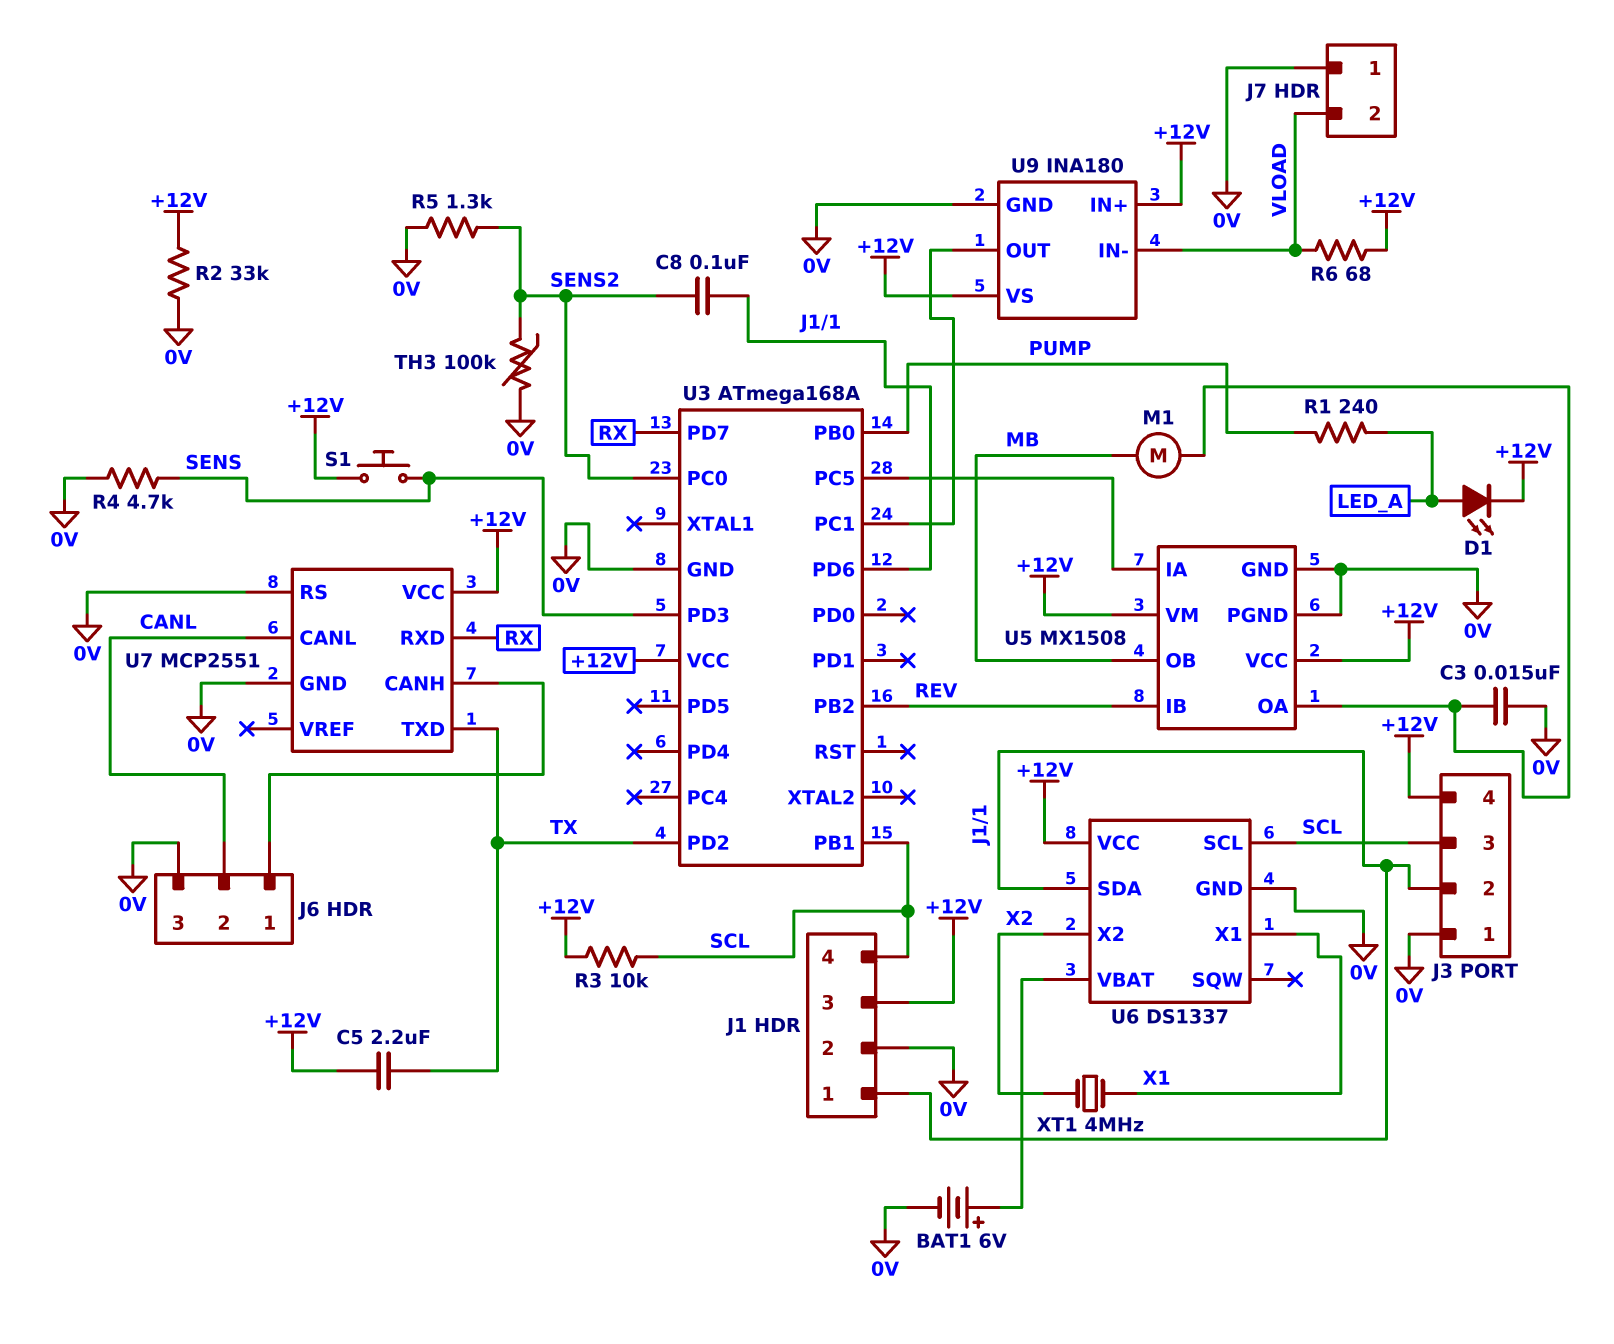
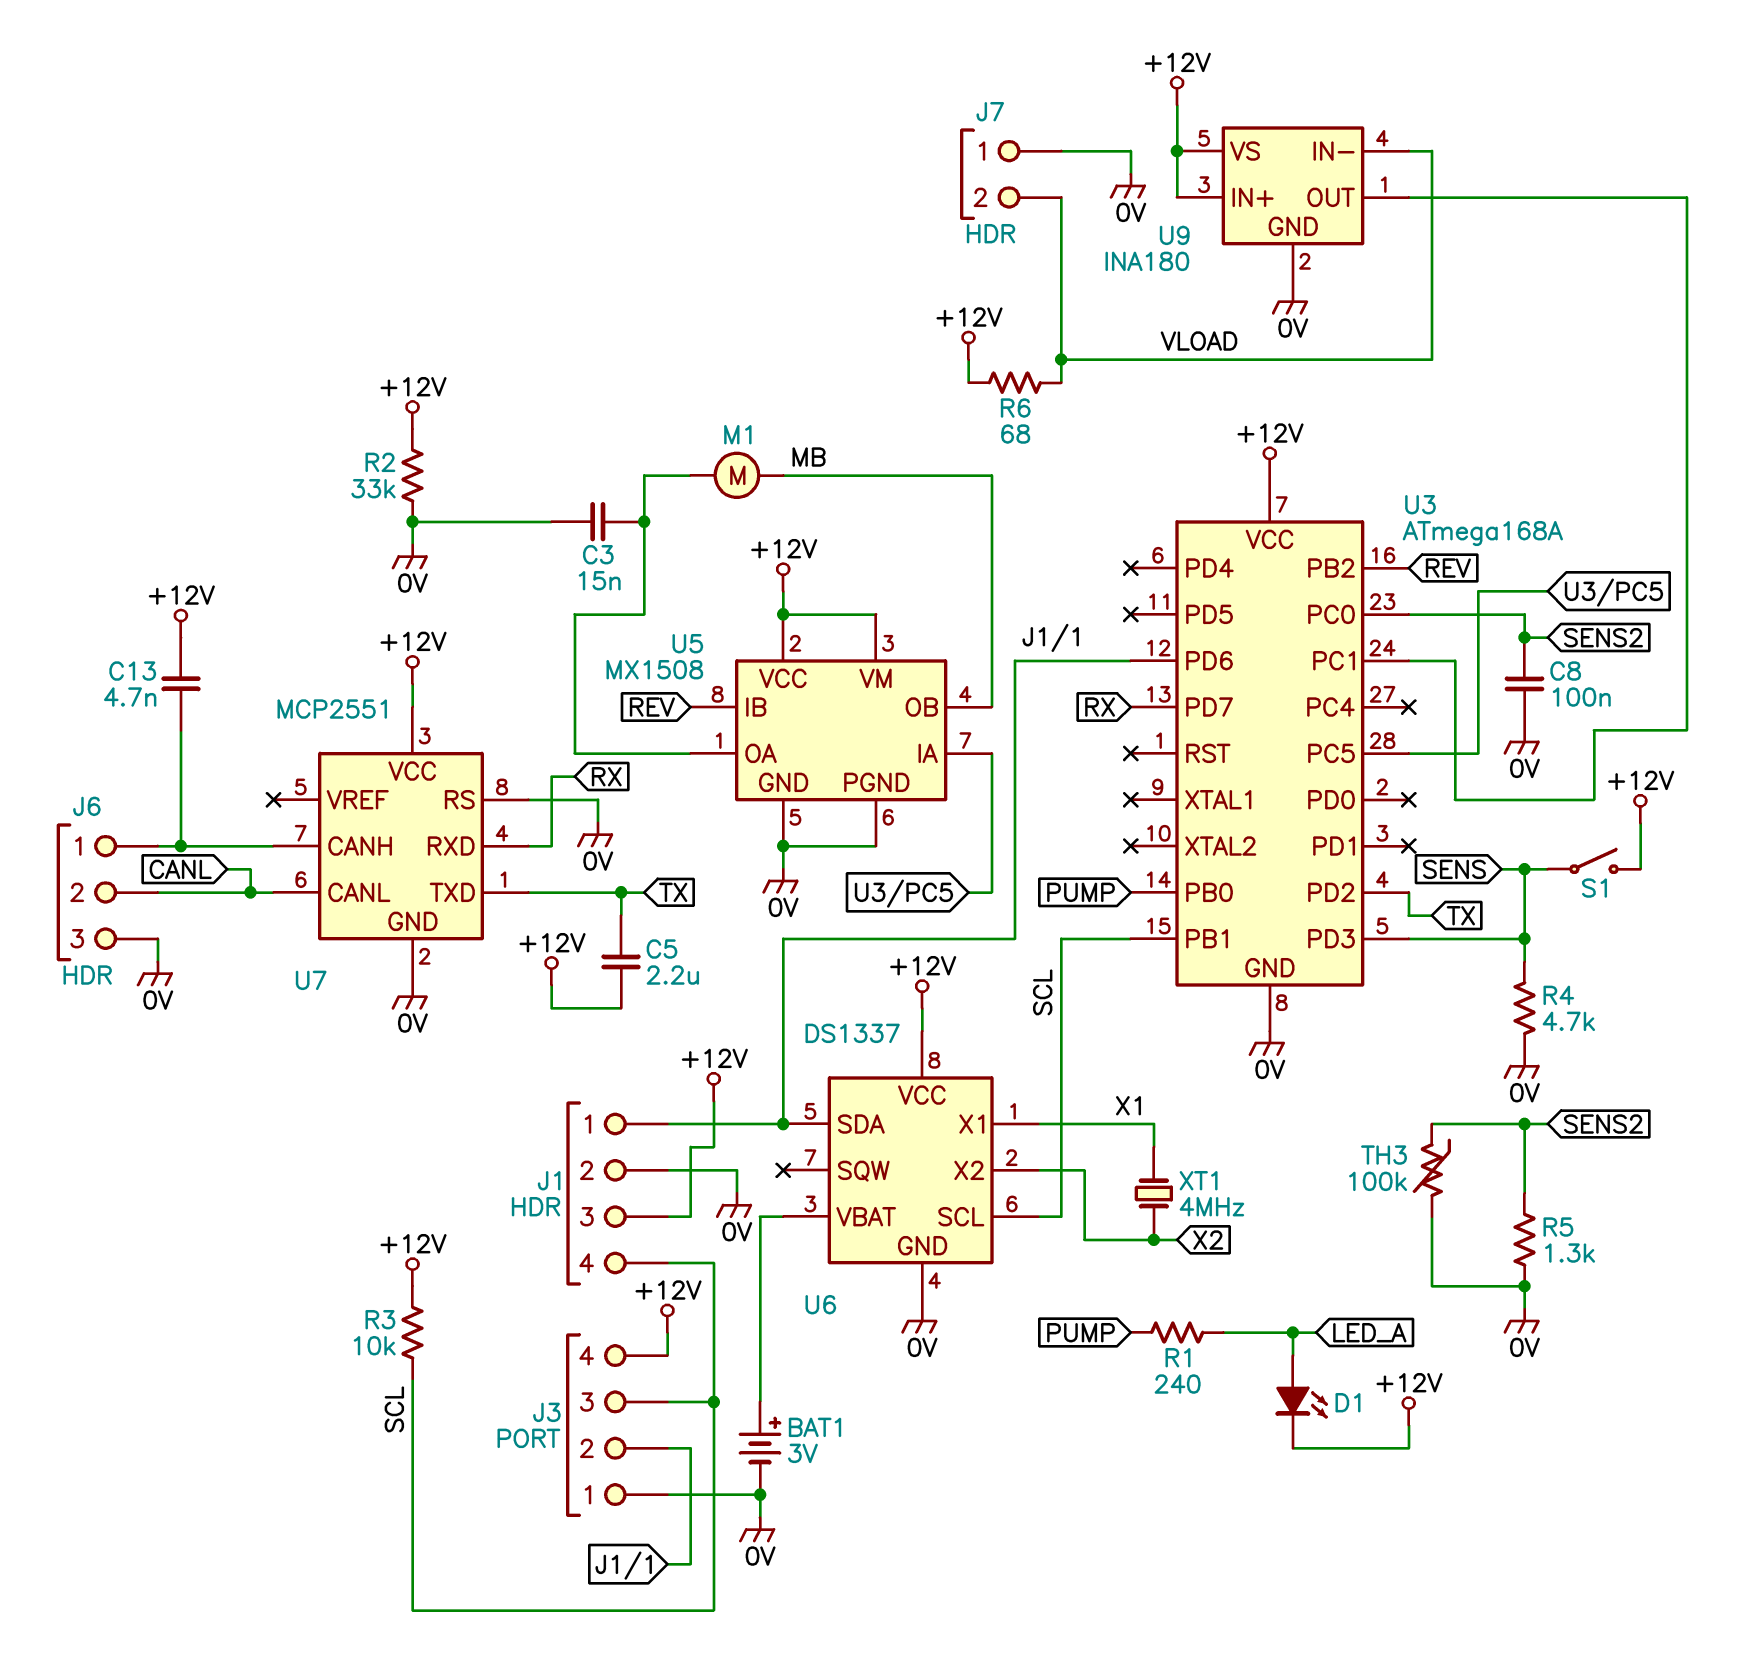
BAT1: 6V (plus U6/VBAT, minus 0V) -> 3V (plus U6/VBAT, minus 0V)
C8: 100nF (J1/1, SENS2) -> 100nF (0V, SENS2)
C13: none -> 4.7nF (+12V, J6/1)
S1: button (+12V, SENS) -> switch (+12V, SENS)

